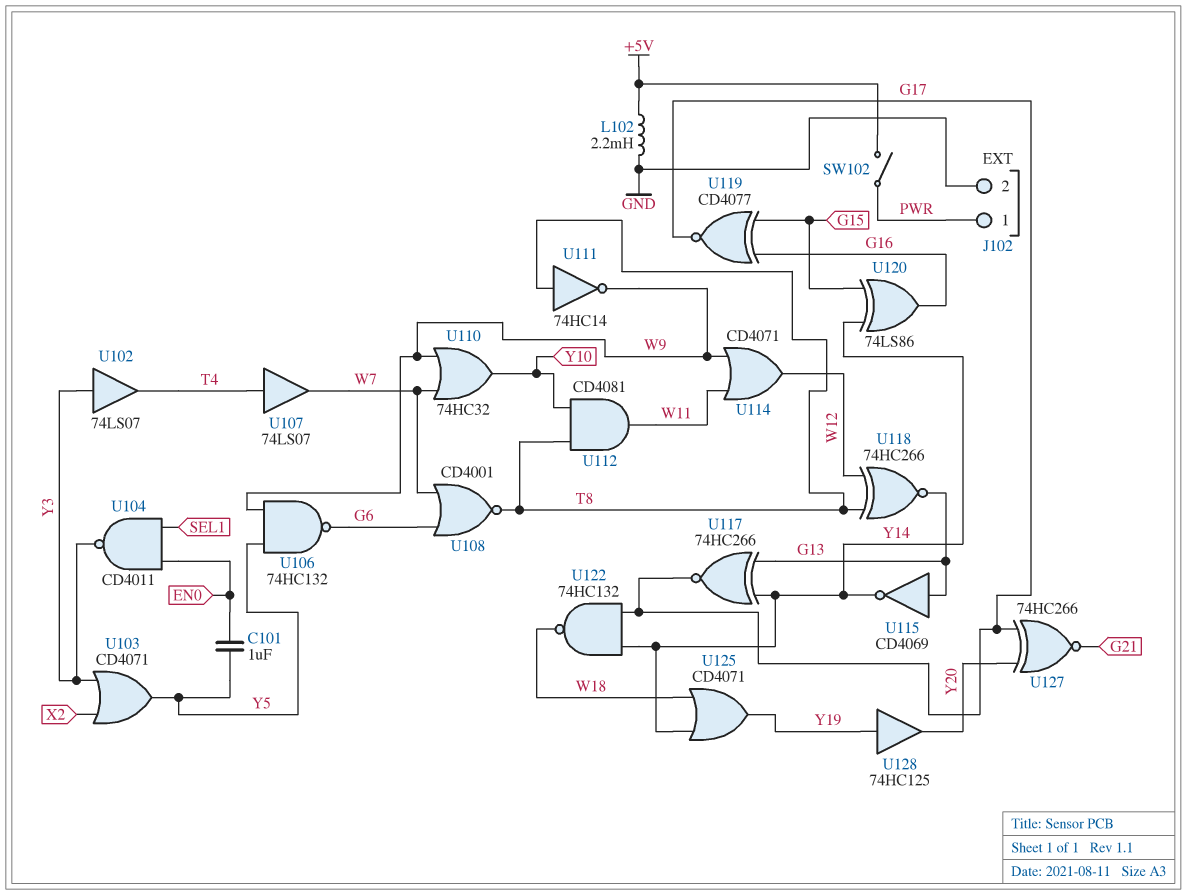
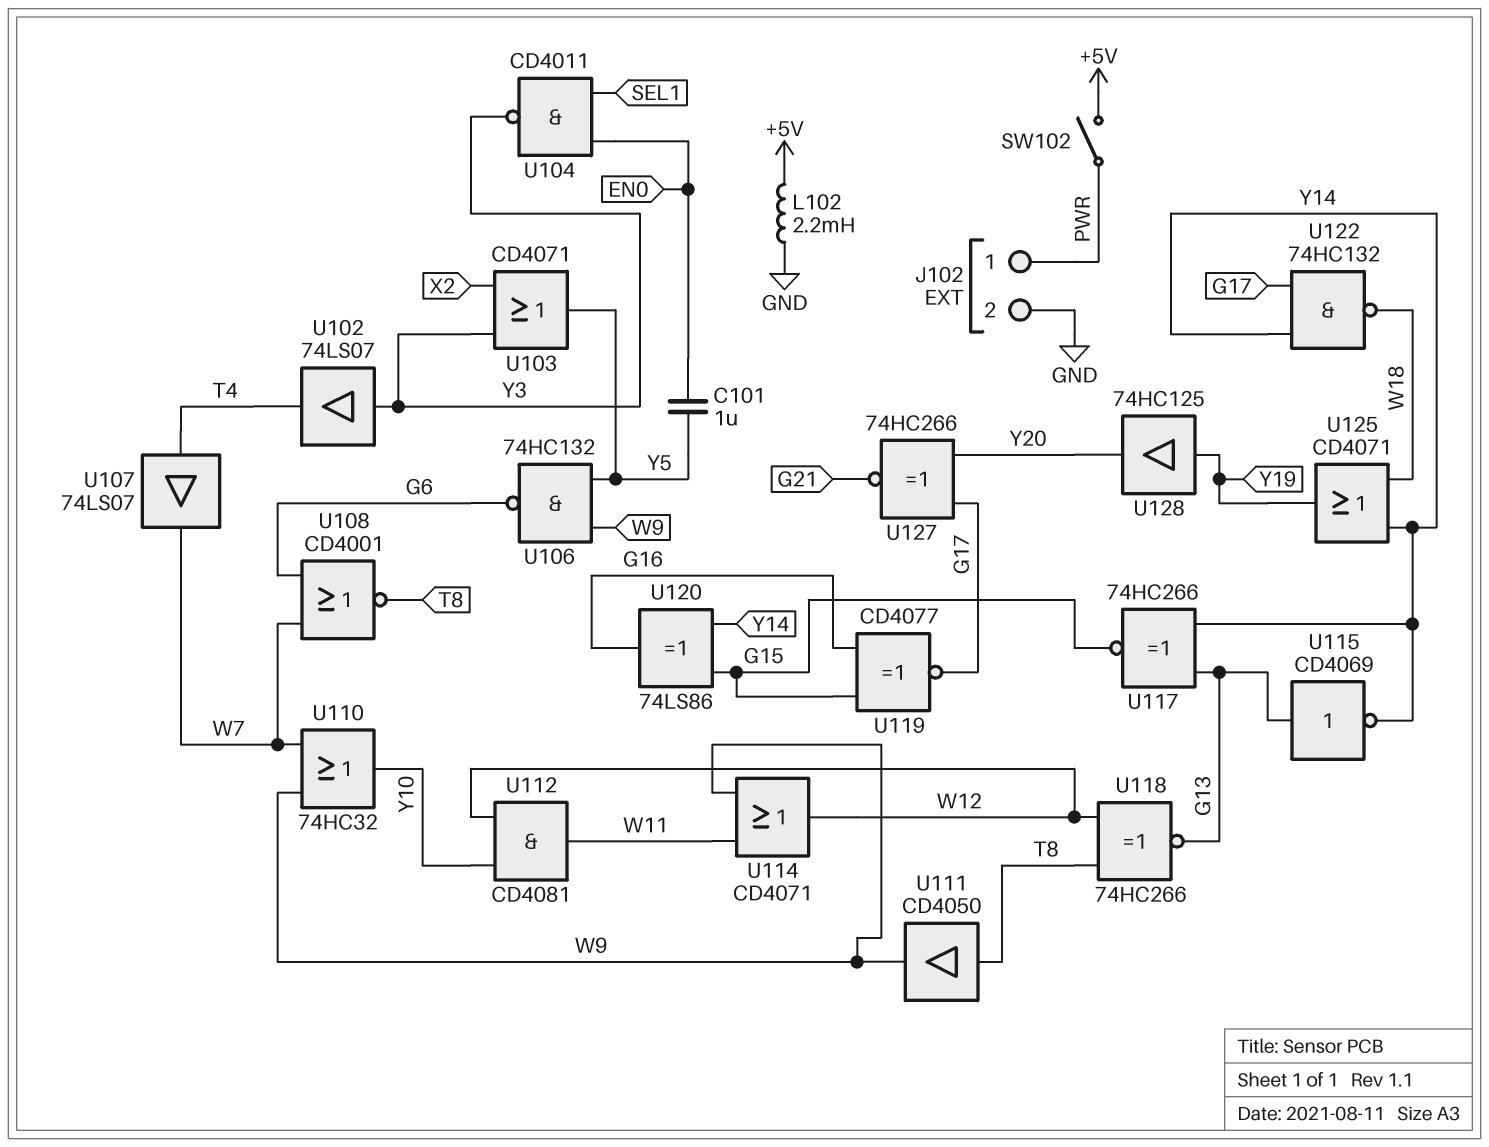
U111: NOT 74HC14 (in T8, out W9) -> buffer CD4050 (in T8, out W9)
U112: AND CD4081 (in T8, in Y10, out W11) -> AND CD4081 (in W12, in Y10, out W11)
U117: XNOR 74HC266 (in G13, in Y14, out G17) -> XNOR 74HC266 (in G13, in Y14, out G15)

